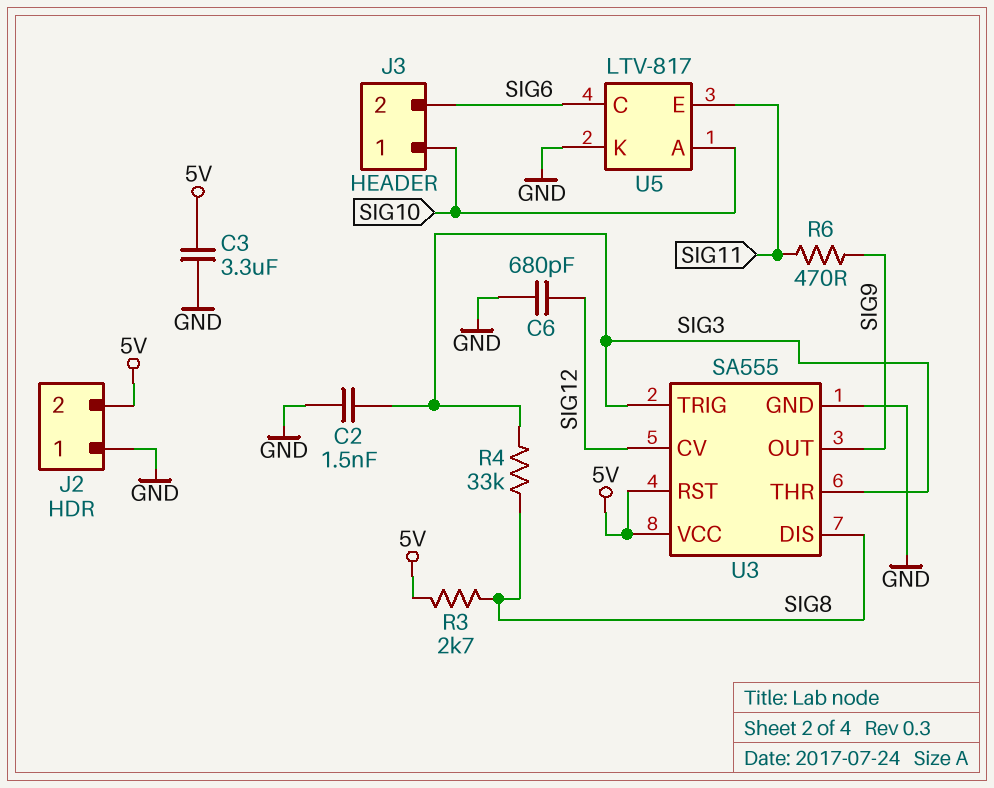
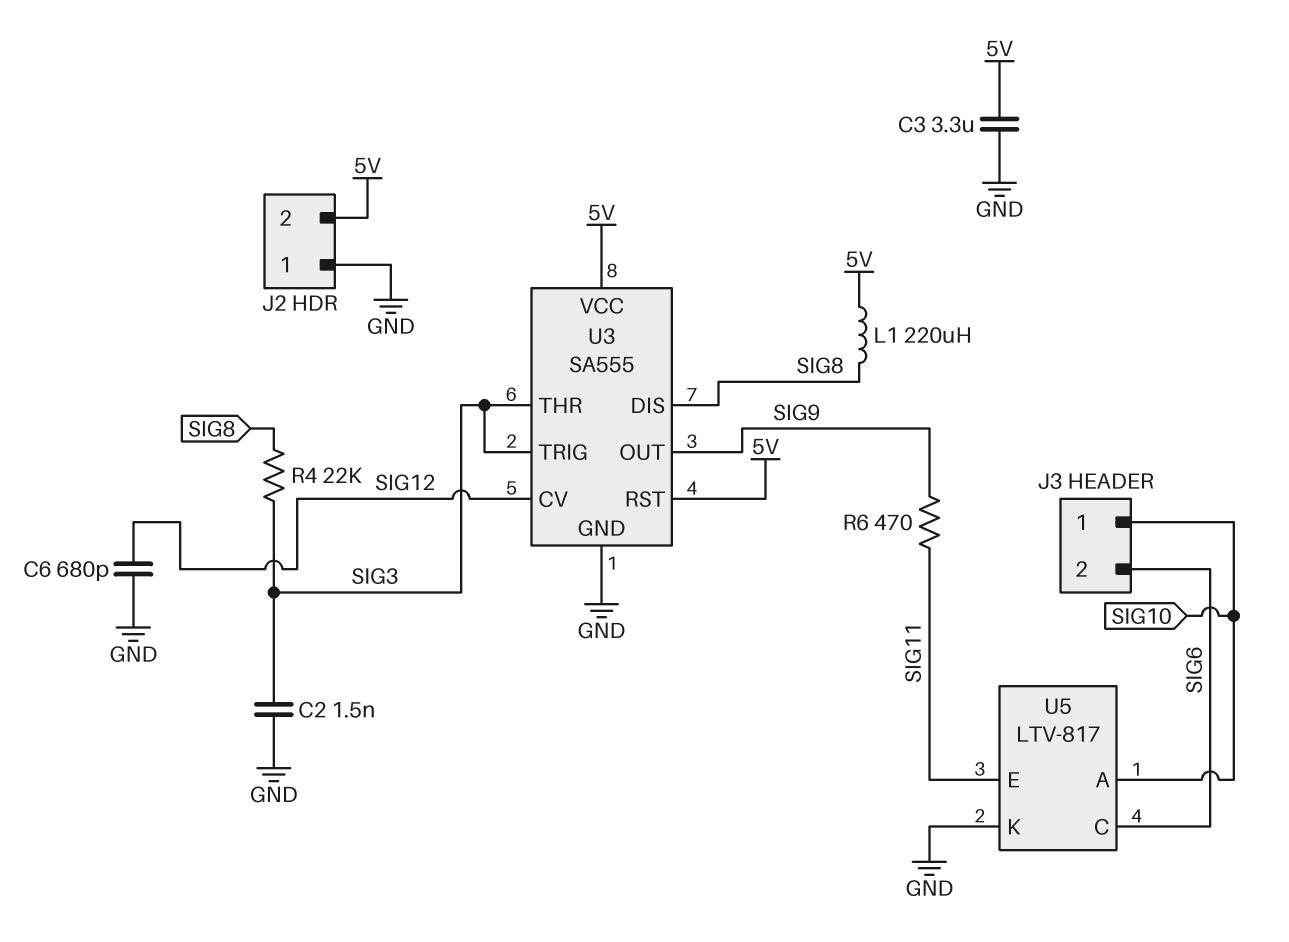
L1: none -> 220uH (5V, SIG8)
R3: 2.7k (5V, SIG8) -> none
R4: 33k (SIG3, SIG8) -> 22k (SIG3, SIG8)

